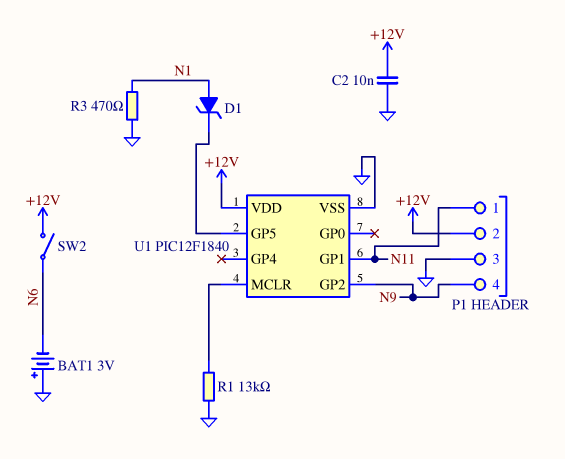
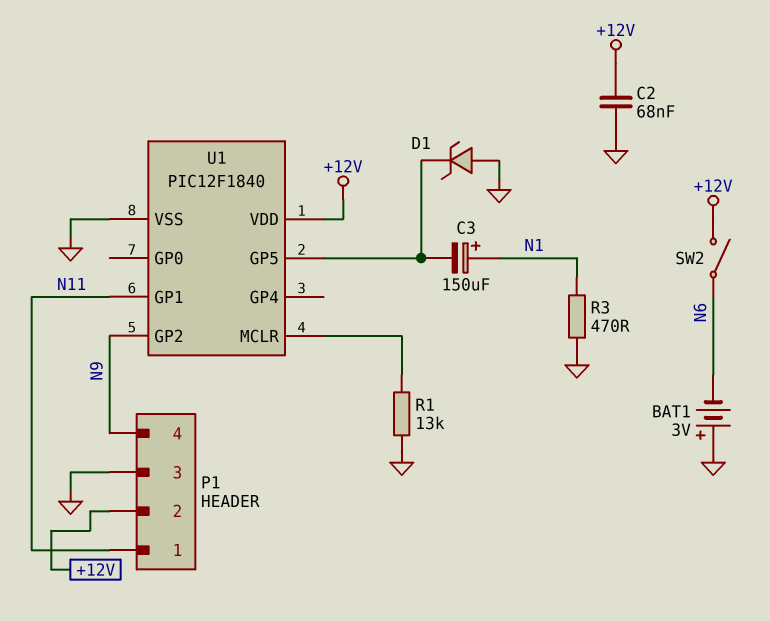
C2: 10nF (+12V, GND) -> 68nF (+12V, GND)
C3: none -> 150uF (plus N1, minus U1/GP5)
D1: zener (A N1, K U1/GP5) -> zener (A GND, K U1/GP5)

